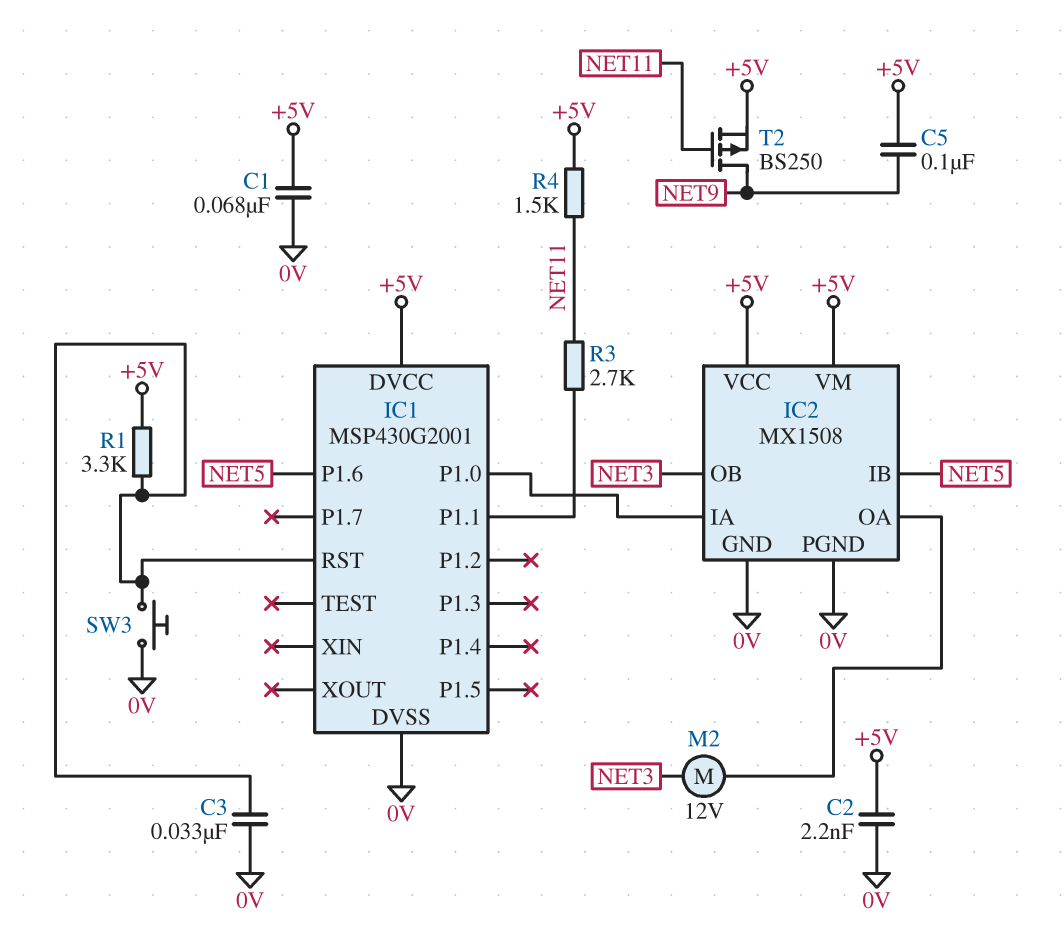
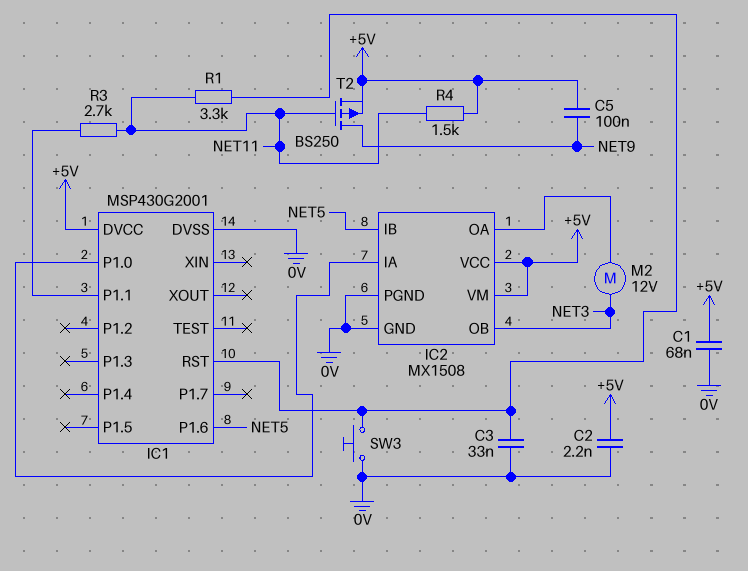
R1: 3.3k (+5V, IC1/RST) -> 3.3k (IC1/RST, NET11)

